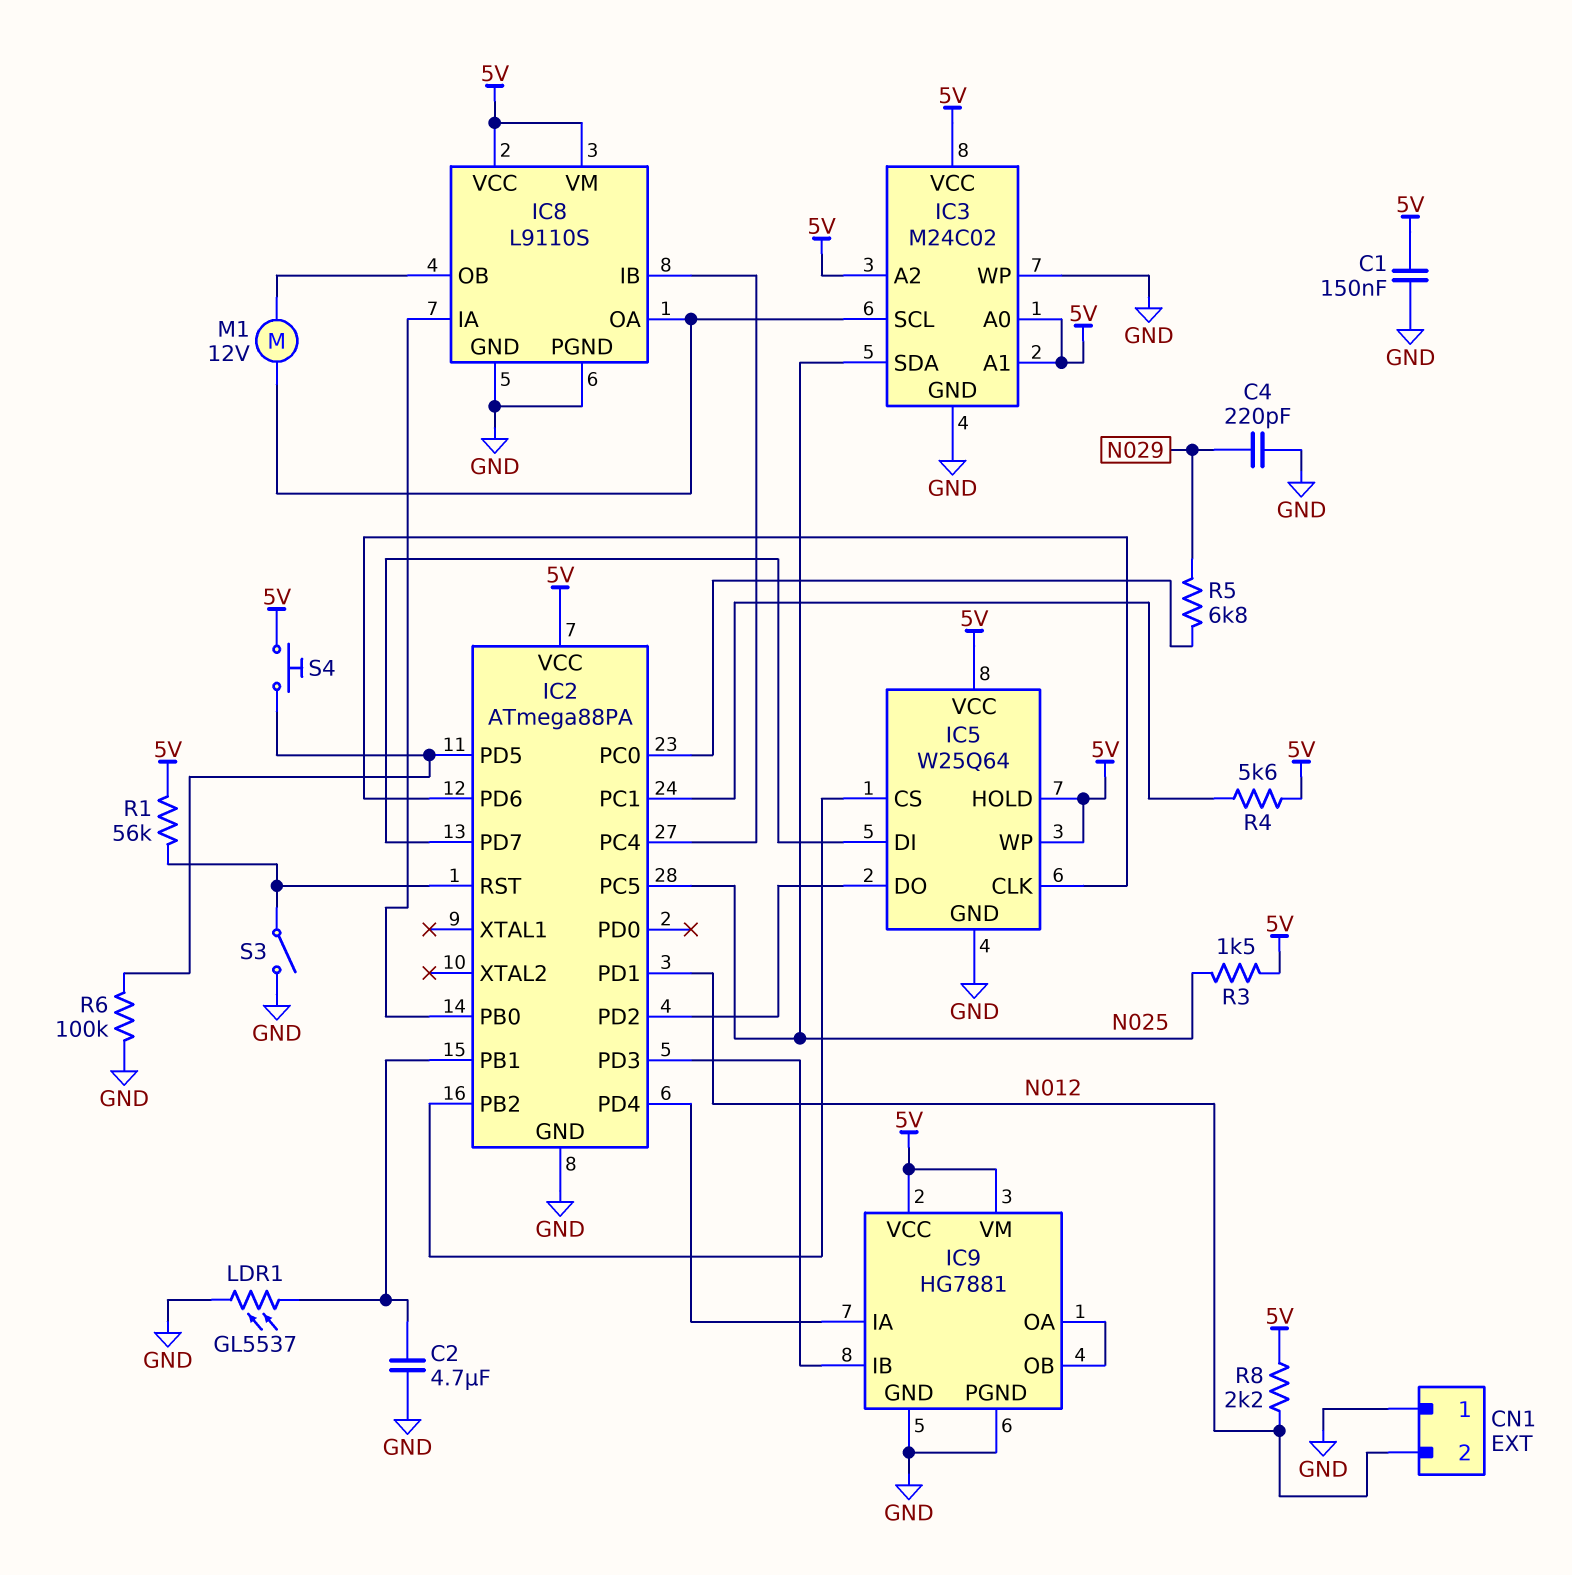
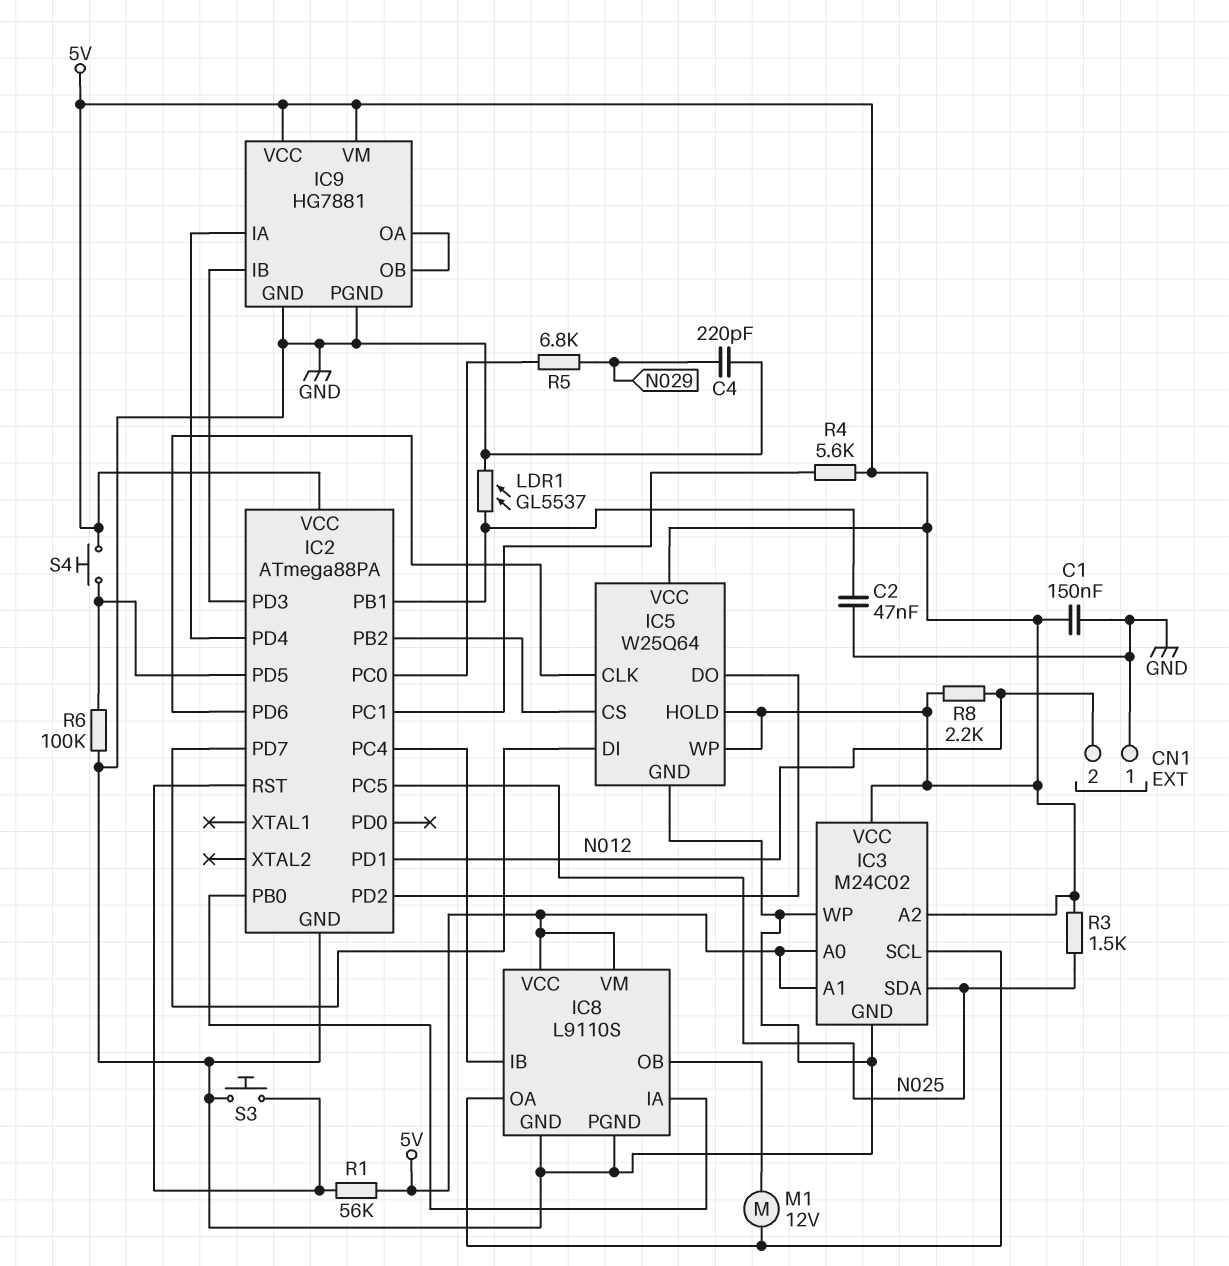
C2: 4.7uF (GND, IC2/PB1) -> 47nF (GND, IC2/PB1)
S3: switch (GND, IC2/RST) -> button (GND, IC2/RST)

